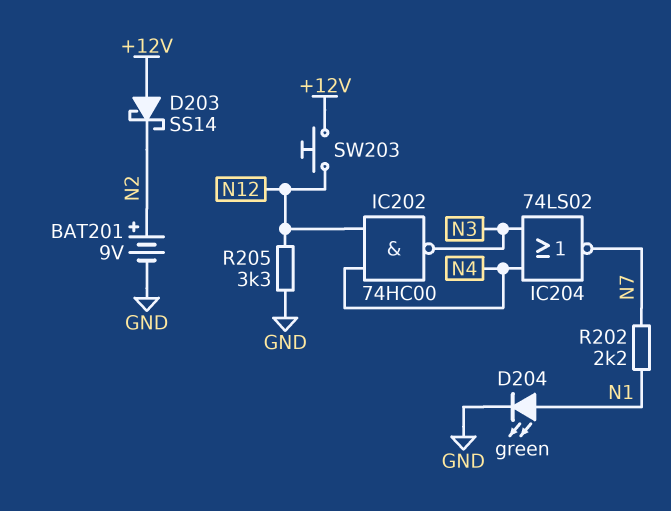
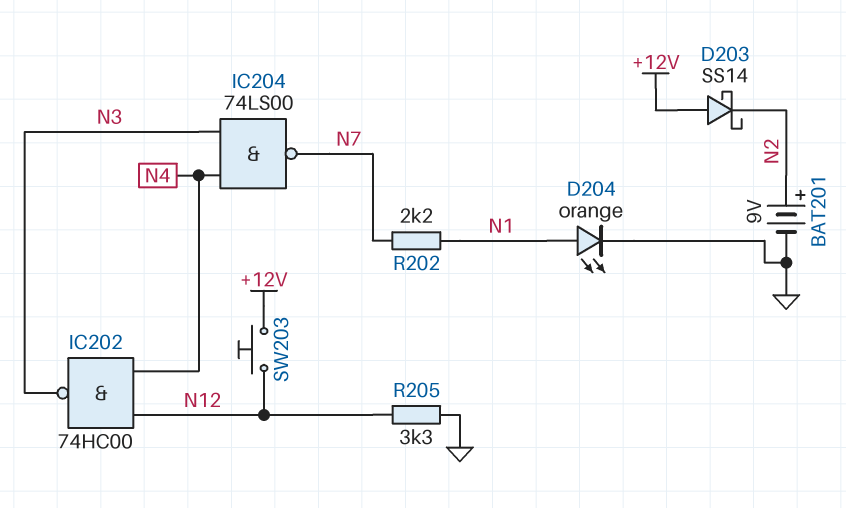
D204: LED green (A N1, K GND) -> LED orange (A N1, K GND)
IC204: NOR 74LS02 (in N3, in N4, out N7) -> NAND 74LS00 (in N3, in N4, out N7)

